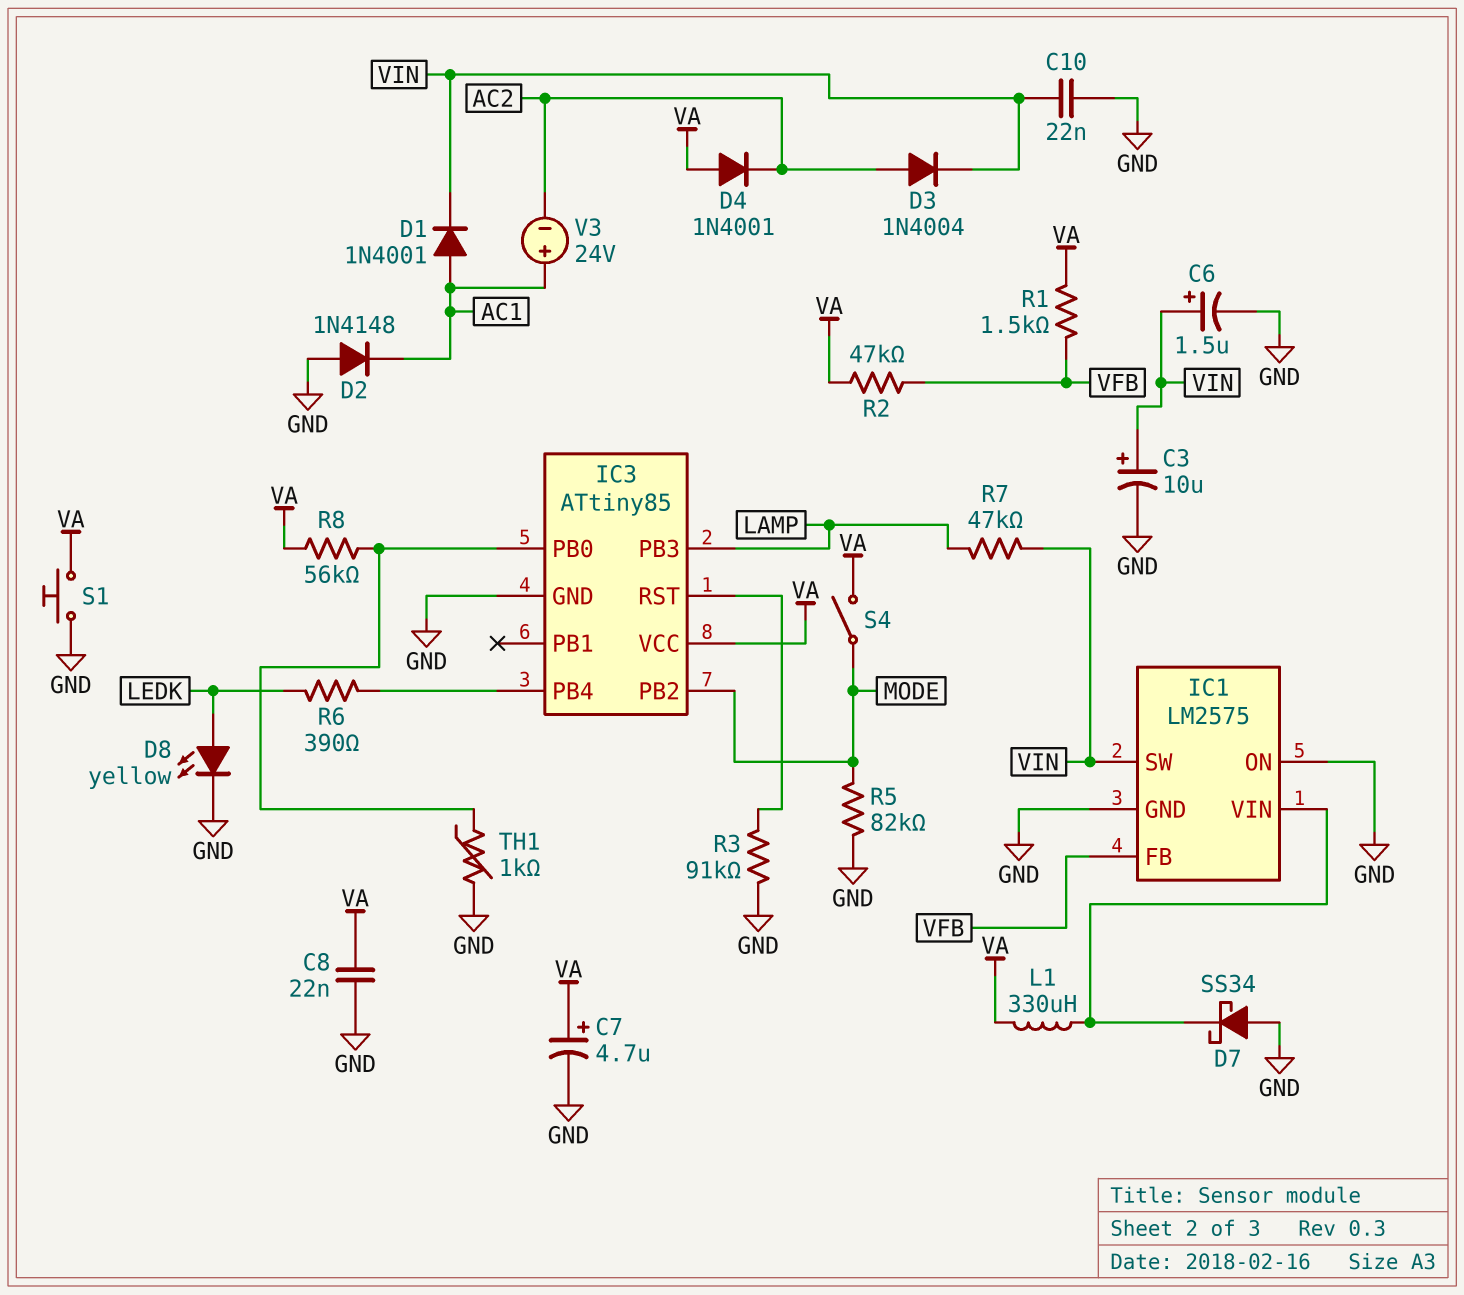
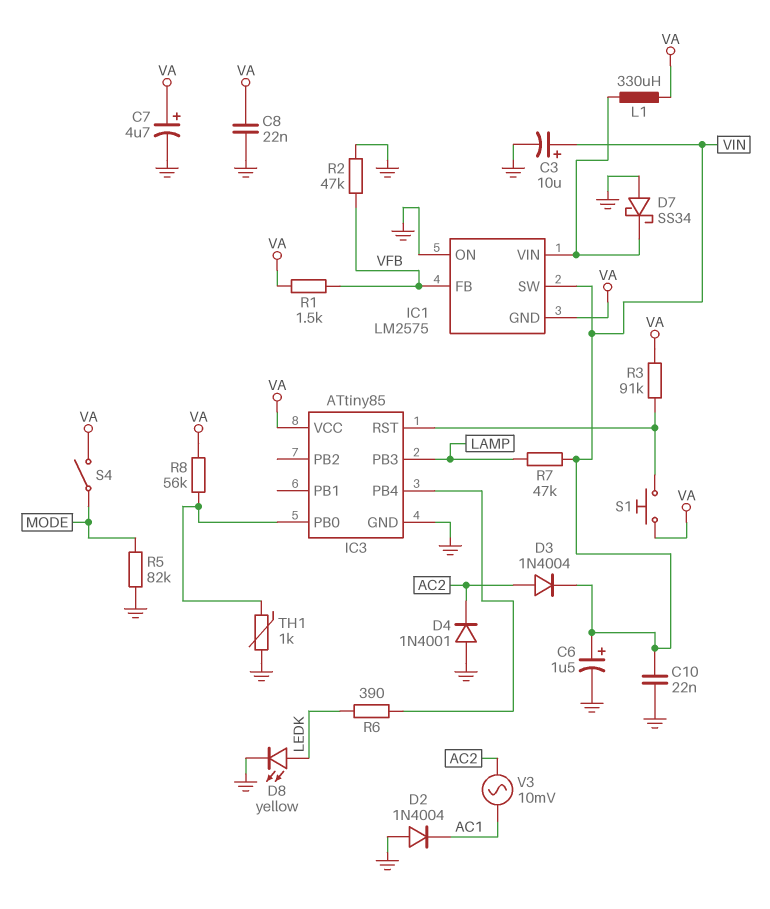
D1: diode 1N4001 (A AC1, K VIN) -> none
D2: diode 1N4148 (A GND, K AC1) -> diode 1N4004 (A GND, K AC1)
D4: diode 1N4001 (A VA, K AC2) -> diode 1N4001 (A GND, K AC2)
IC1 pin GND: GND -> VA
IC3 pin PB2: MODE -> none
R2: 47k (VA, VFB) -> 47k (GND, VFB)
R3: 91k (GND, IC3/RST) -> 91k (IC3/RST, VA)
S1: button (GND, VA) -> button (IC3/RST, VA)
V3: 24V (plus AC1, minus AC2) -> AC 10mV (AC1, AC2)

